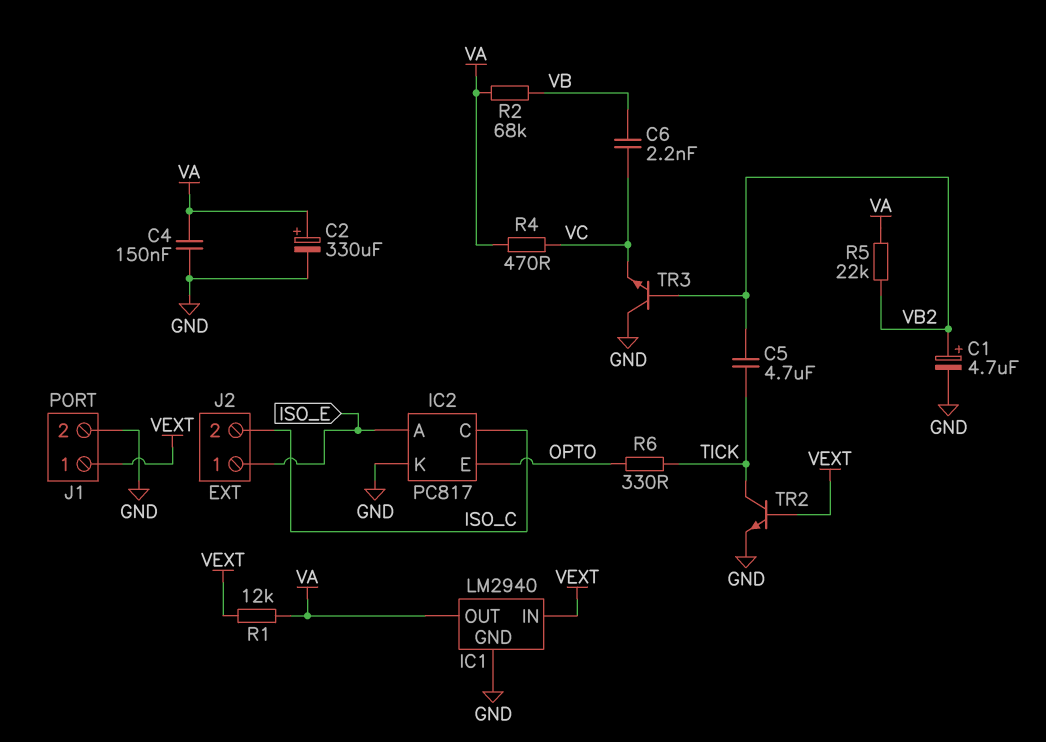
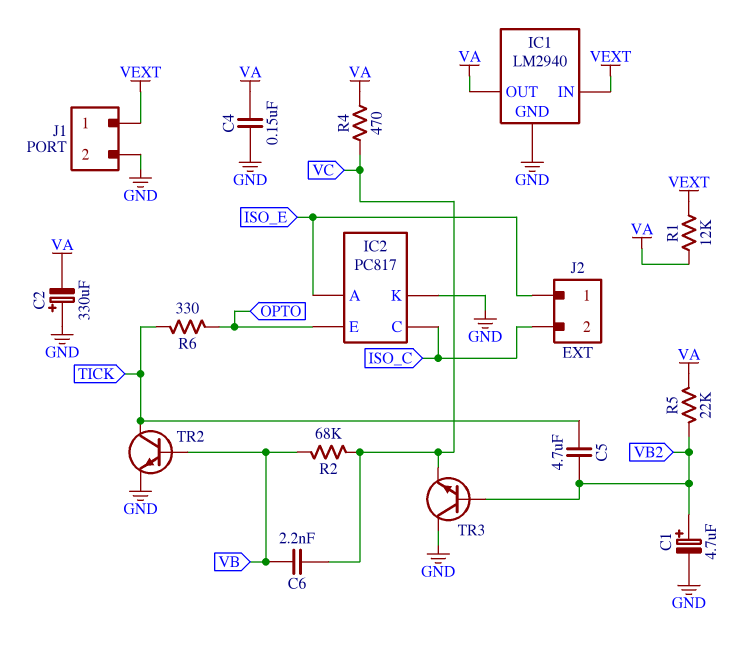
C2: 330uF (plus VA, minus GND) -> 330uF (plus GND, minus VA)
R2: 68k (VA, VB) -> 68k (VB, VC)
TR2: NPN (B VEXT, C TICK, E GND) -> NPN (B VB, C TICK, E GND)

